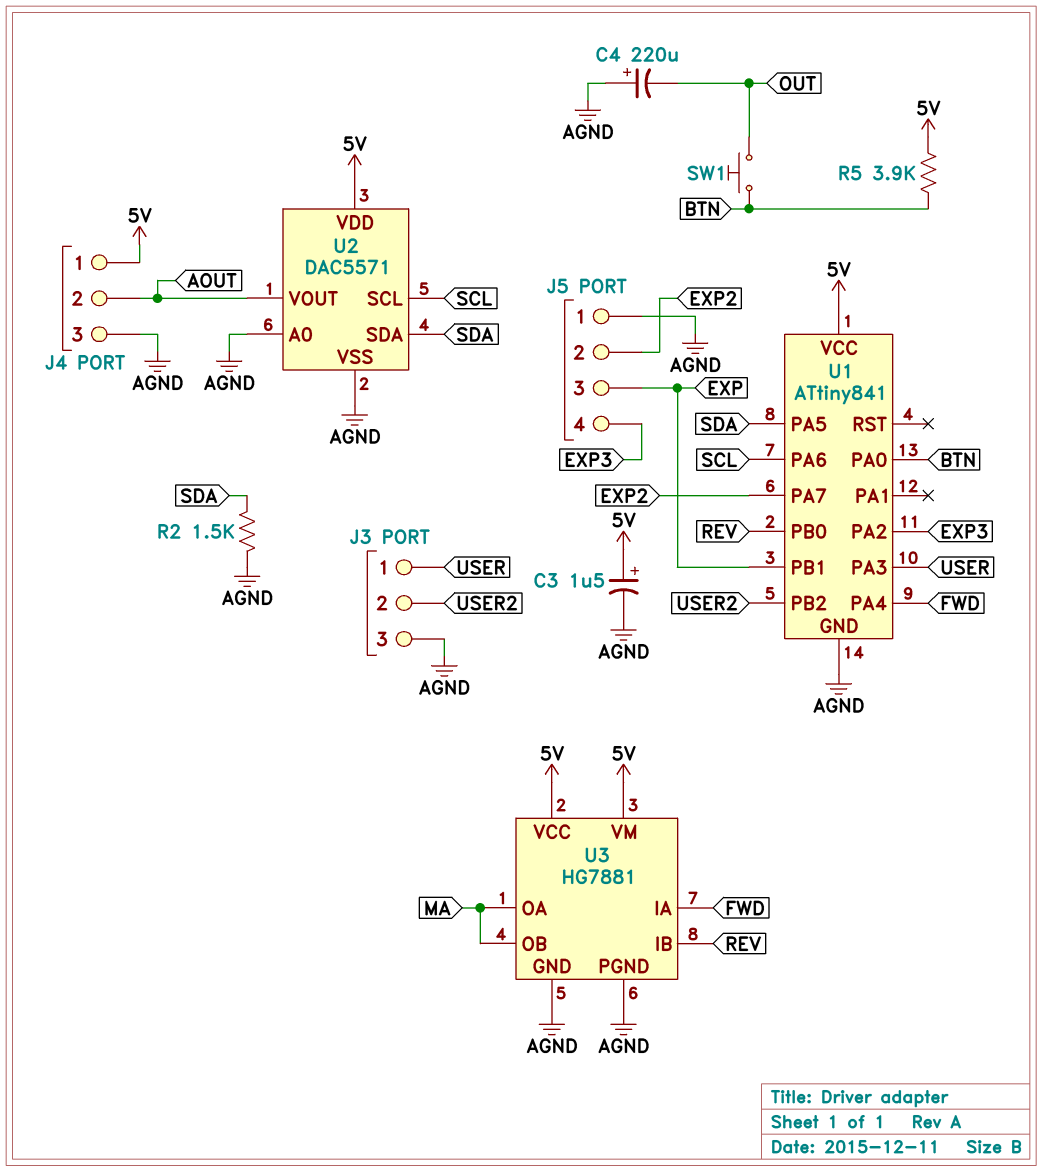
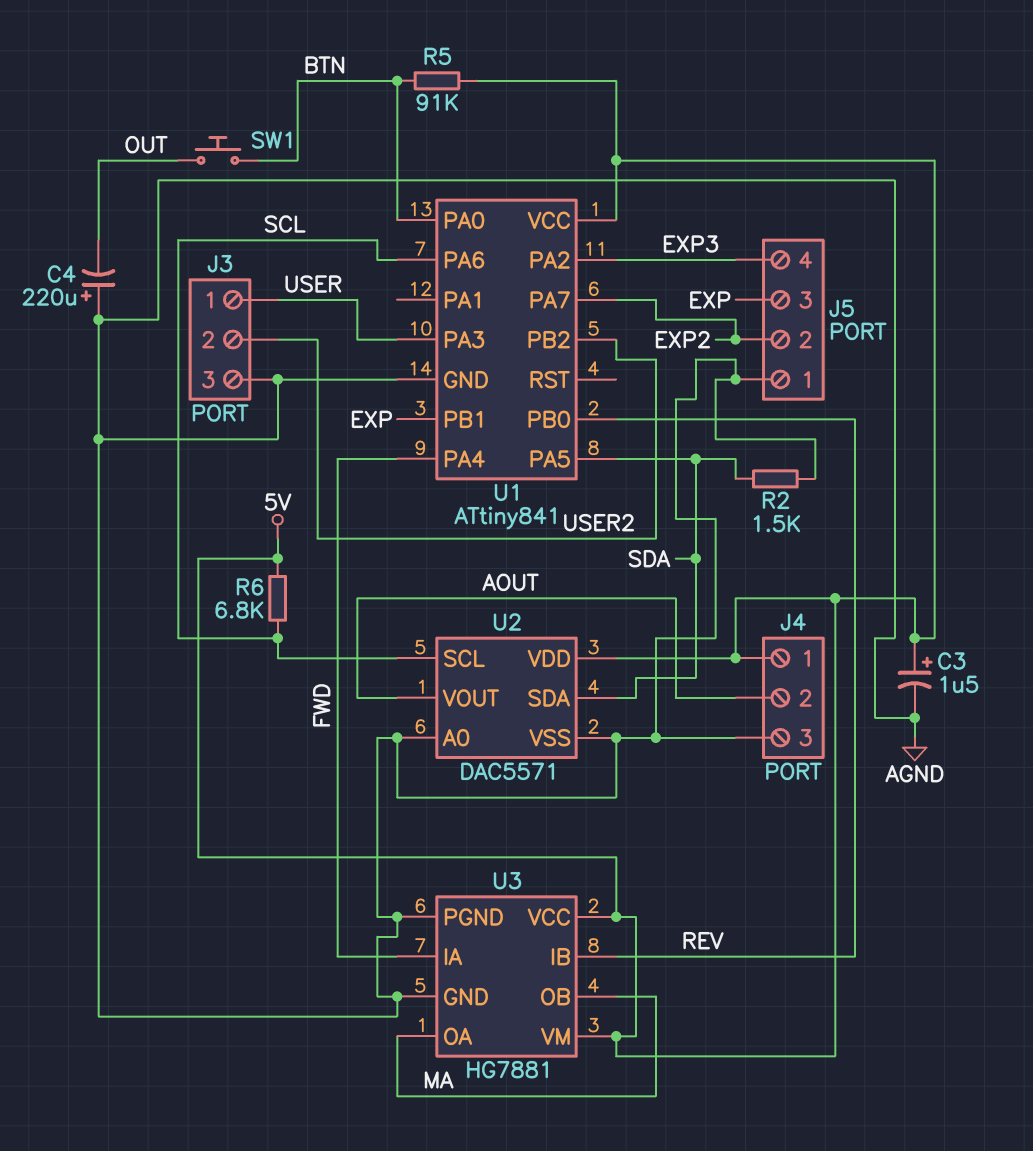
R5: 3.9k (5V, BTN) -> 91k (5V, BTN)
R6: none -> 6.8k (5V, SCL)

